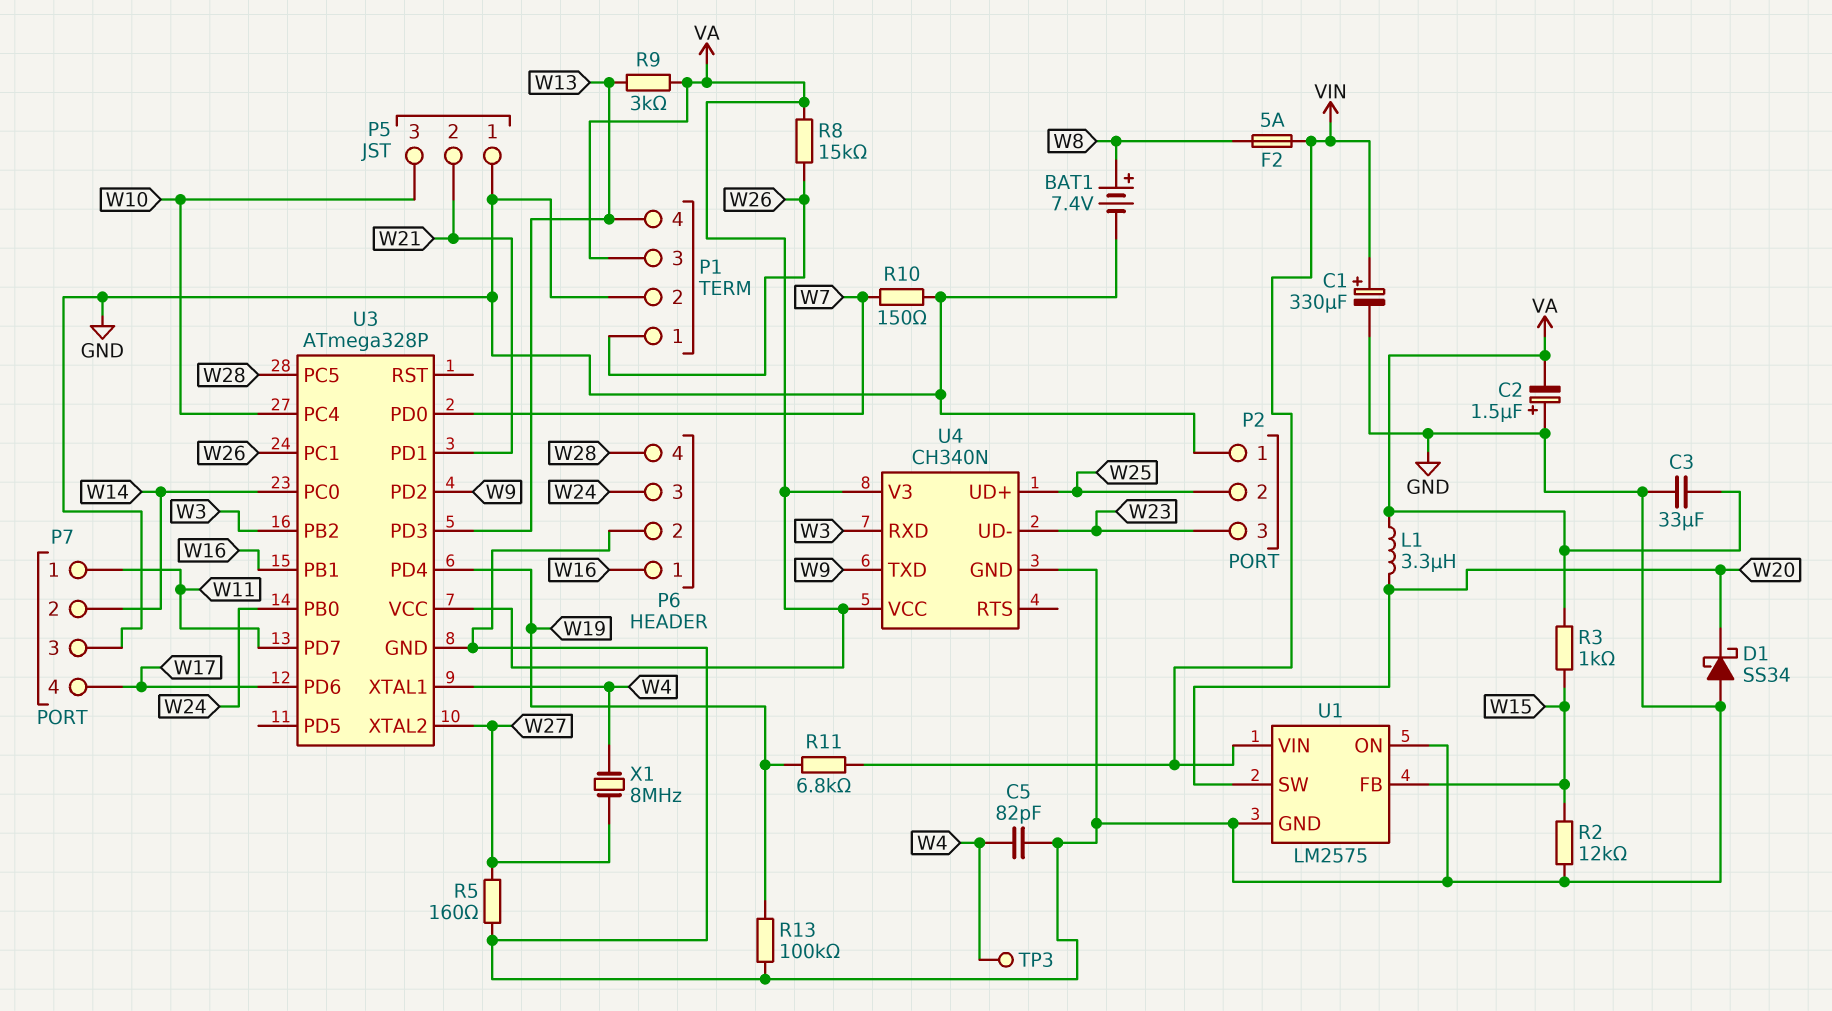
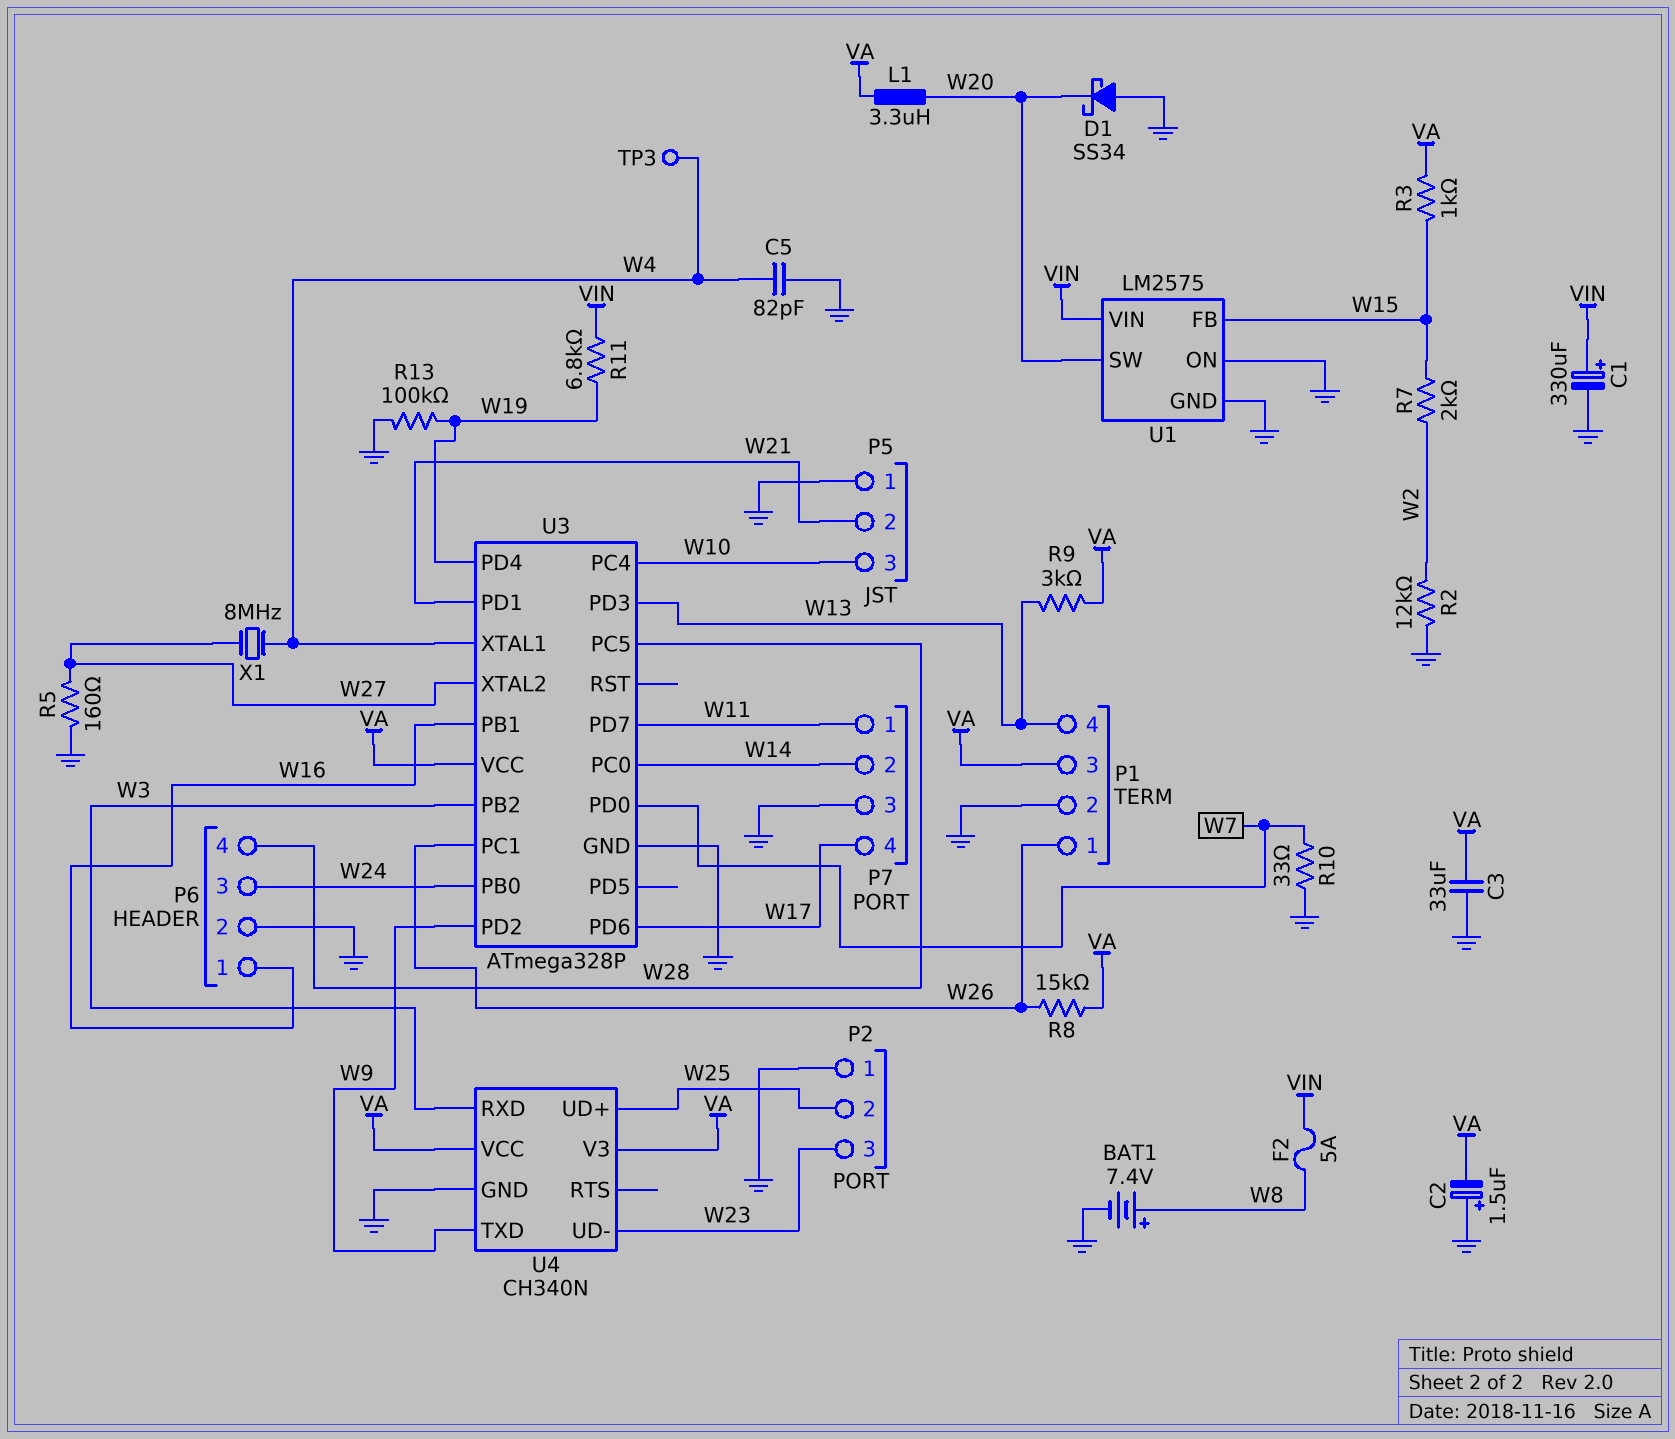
R2: 12k (GND, W15) -> 12k (GND, W2)
R7: none -> 2k (W2, W15)
R10: 150 (GND, W7) -> 33 (GND, W7)

